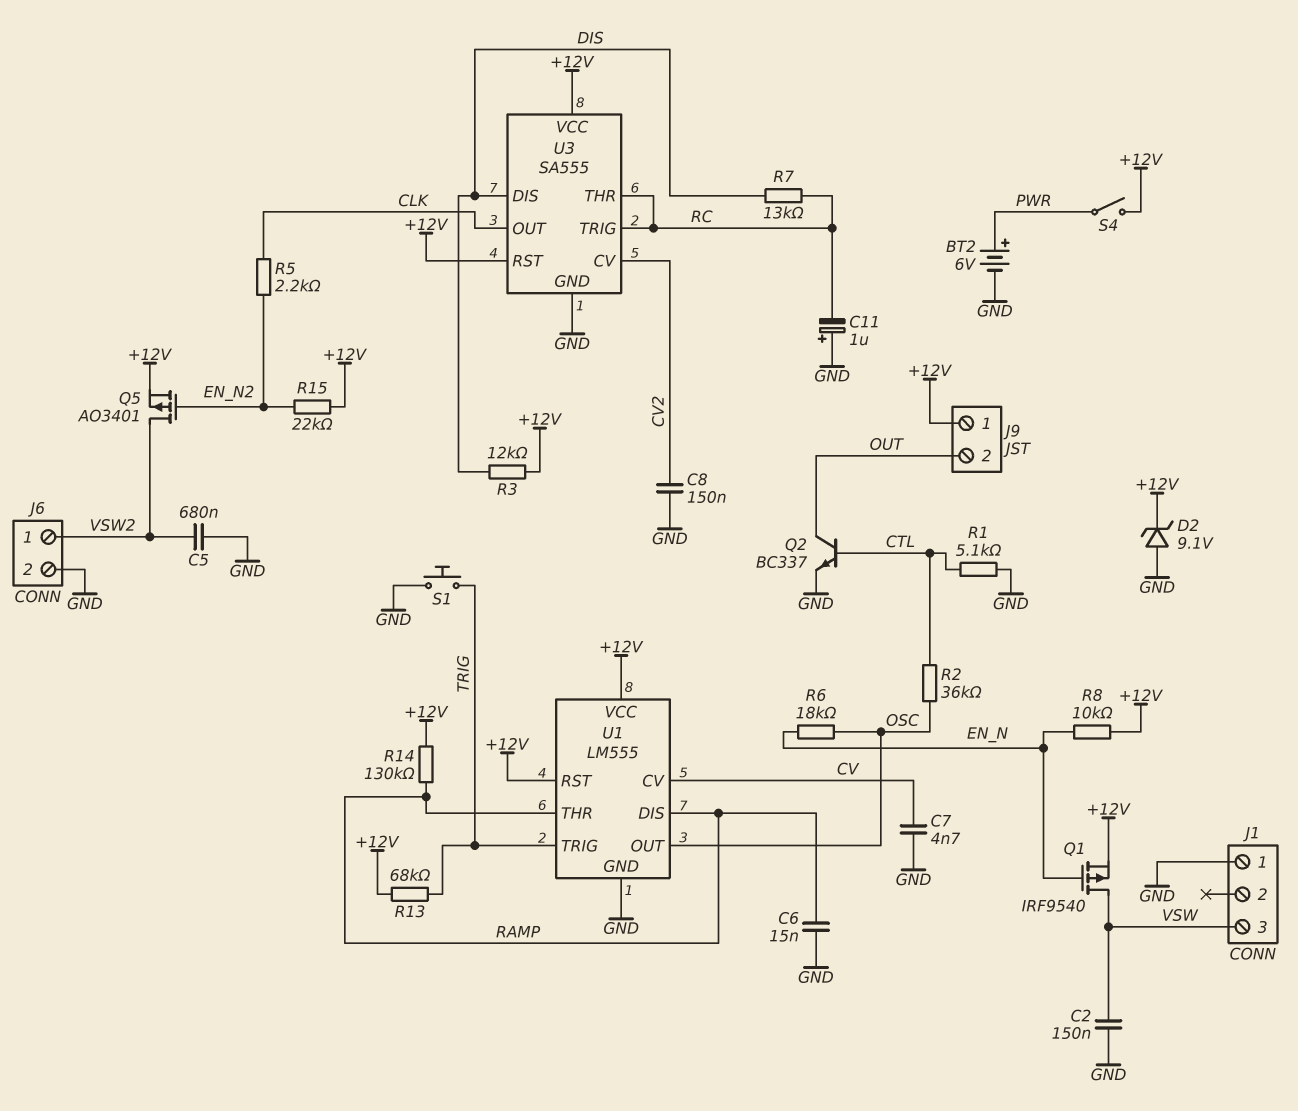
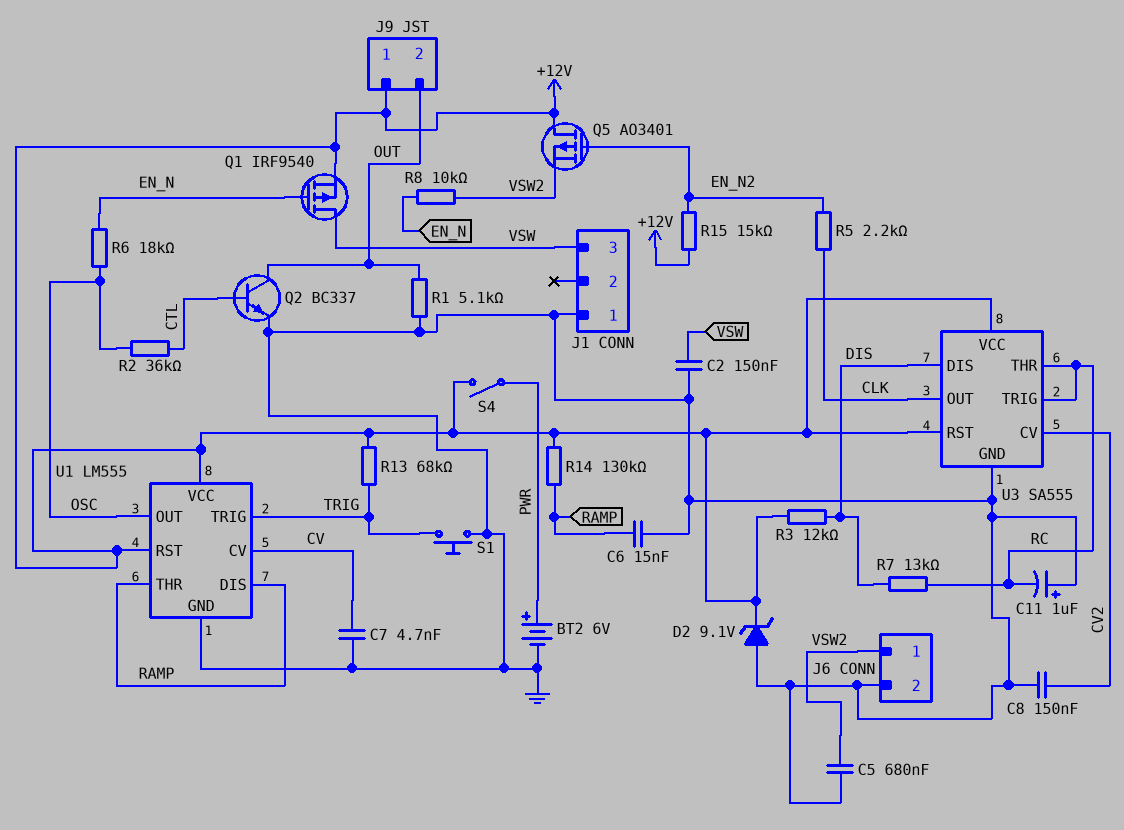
Q5: PMOS AO3401 (G EN_N2, D VSW2, S +12V) -> PMOS AO3401 (G EN_N2, D +12V, S VSW2)
R1: 5.1k (CTL, GND) -> 5.1k (GND, OUT)
R8: 10k (+12V, EN_N) -> 10k (EN_N, VSW2)
R15: 22k (+12V, EN_N2) -> 15k (+12V, EN_N2)

